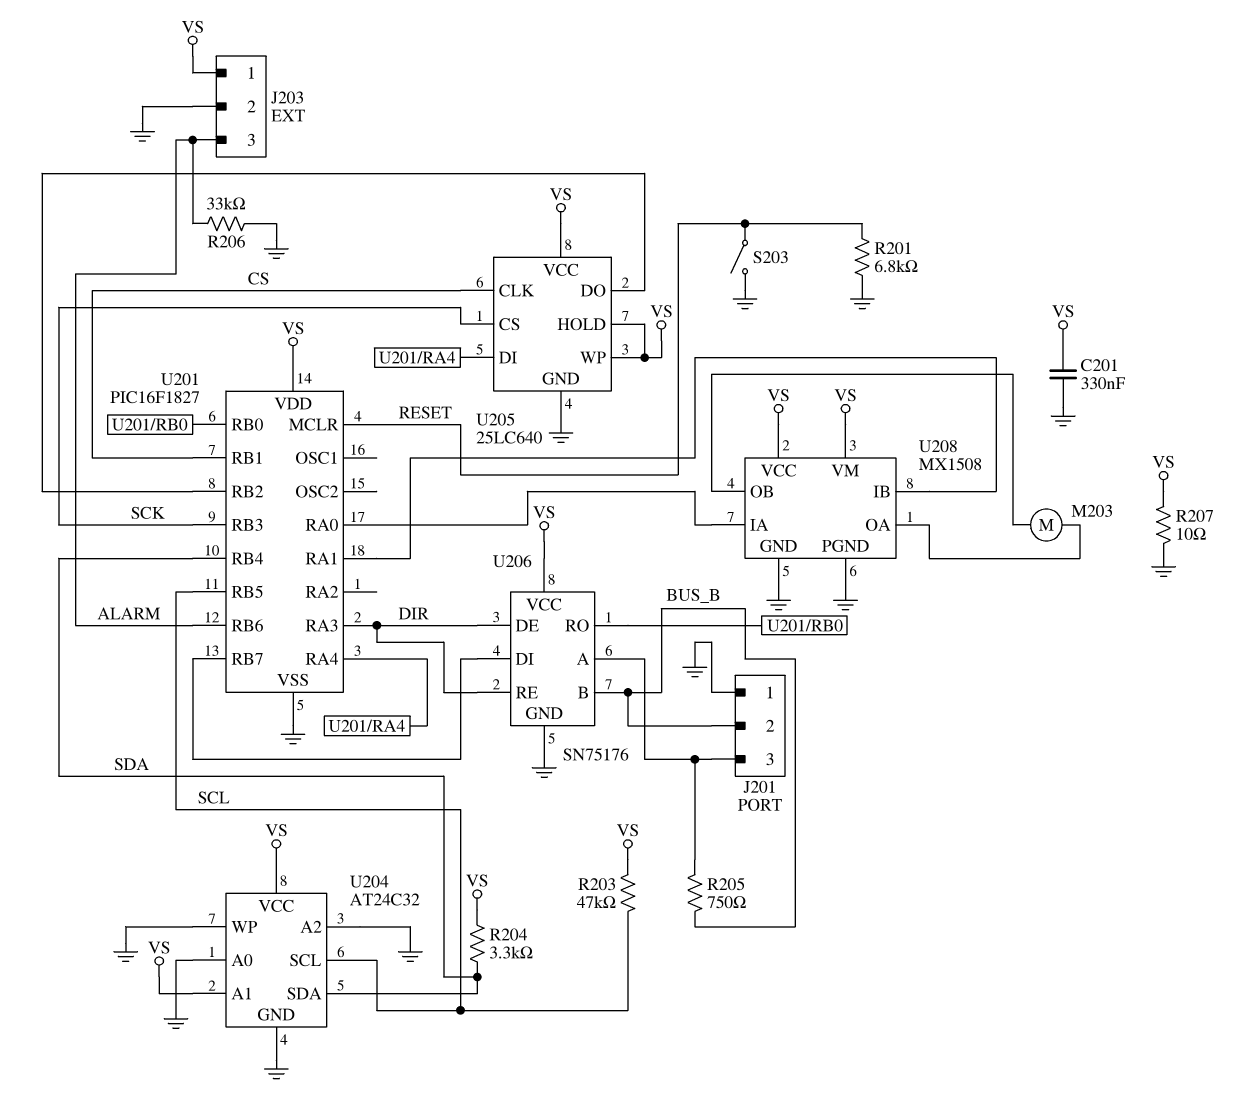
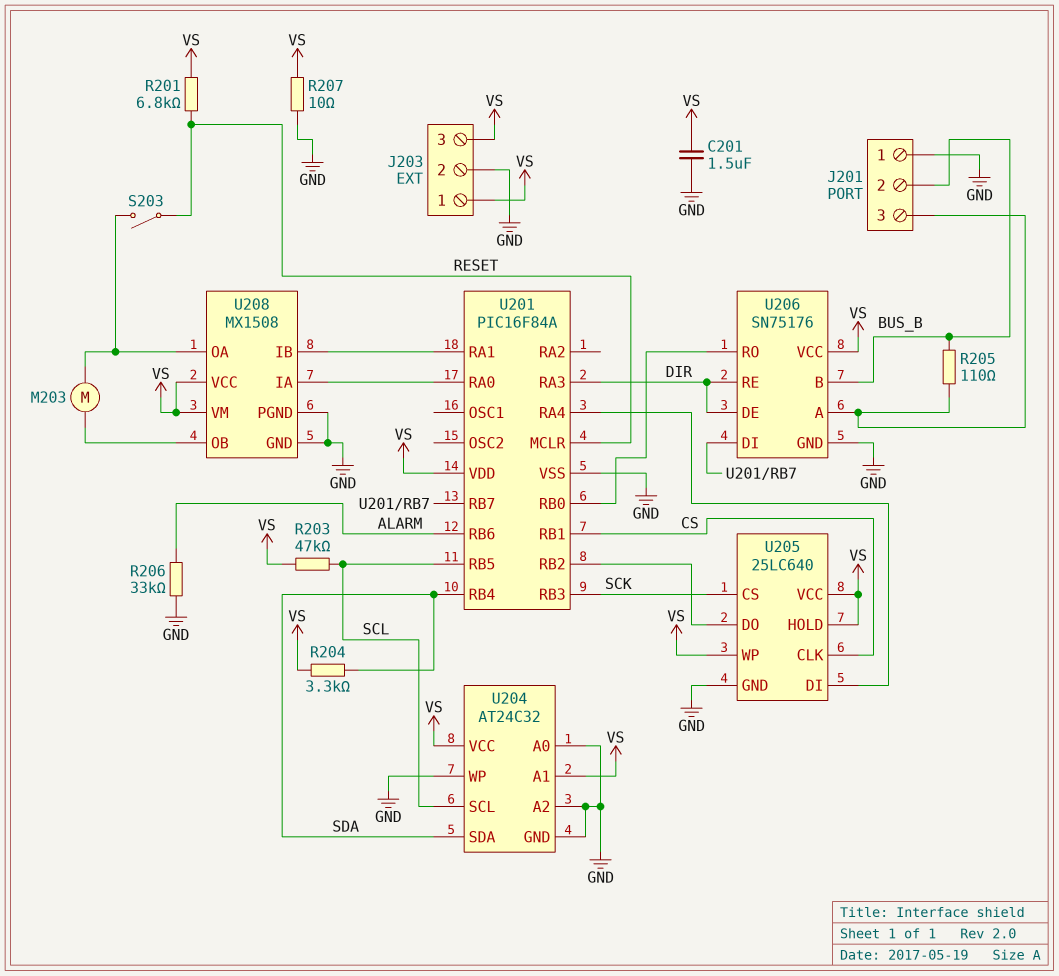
C201: 330nF (GND, VS) -> 1.5uF (GND, VS)
J203 pin 3: ALARM -> VS
R201: 6.8k (GND, RESET) -> 6.8k (RESET, VS)
R205: 750 (BUS_B, J201/3) -> 110 (BUS_B, J201/3)
S203: switch (GND, RESET) -> switch (RESET, U208/OA)
U201: PIC16F1827 -> PIC16F84A

